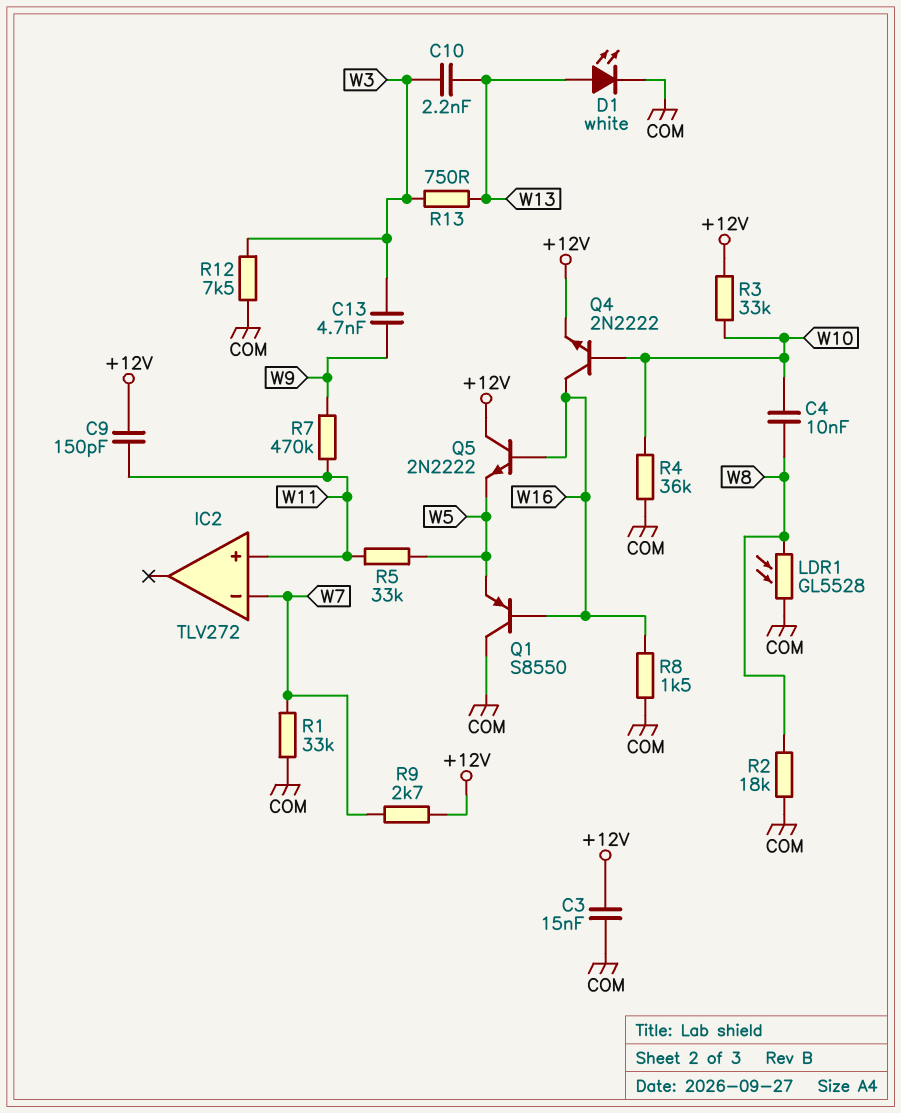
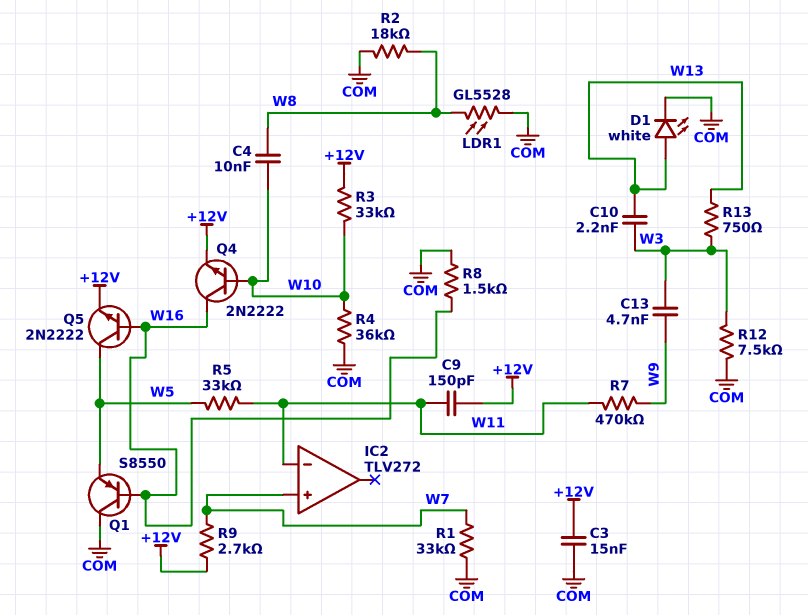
IC2 pin in+: W11 -> W7
IC2 pin in-: W7 -> W11
Q5: NPN 2N2222 (B W16, C +12V, E W5) -> NPN 2N2222 (B W16, C W5, E +12V)

